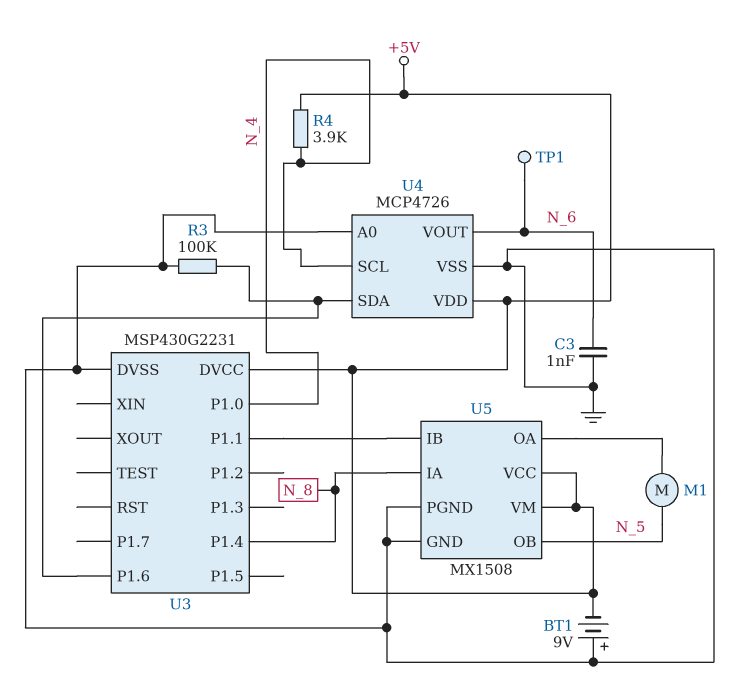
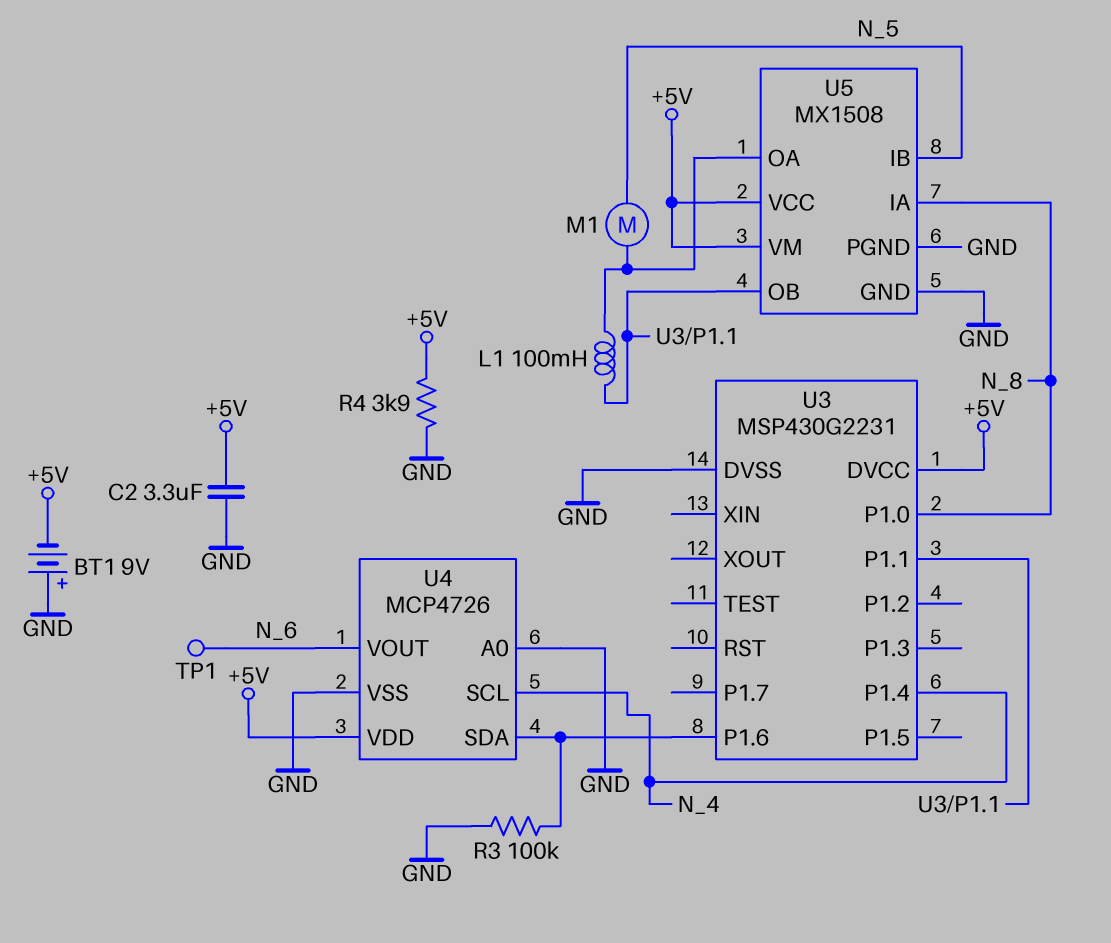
C2: none -> 3.3uF (+5V, GND)
C3: 1nF (GND, N_6) -> none
L1: none -> 100mH (U3/P1.1, U5/OA)
R4: 3.9k (+5V, N_4) -> 3.9k (+5V, GND)
U3 pin P1.0: N_4 -> N_8
U3 pin P1.4: N_8 -> N_4
U5 pin IB: U3/P1.1 -> N_5
U5 pin OB: N_5 -> U3/P1.1

